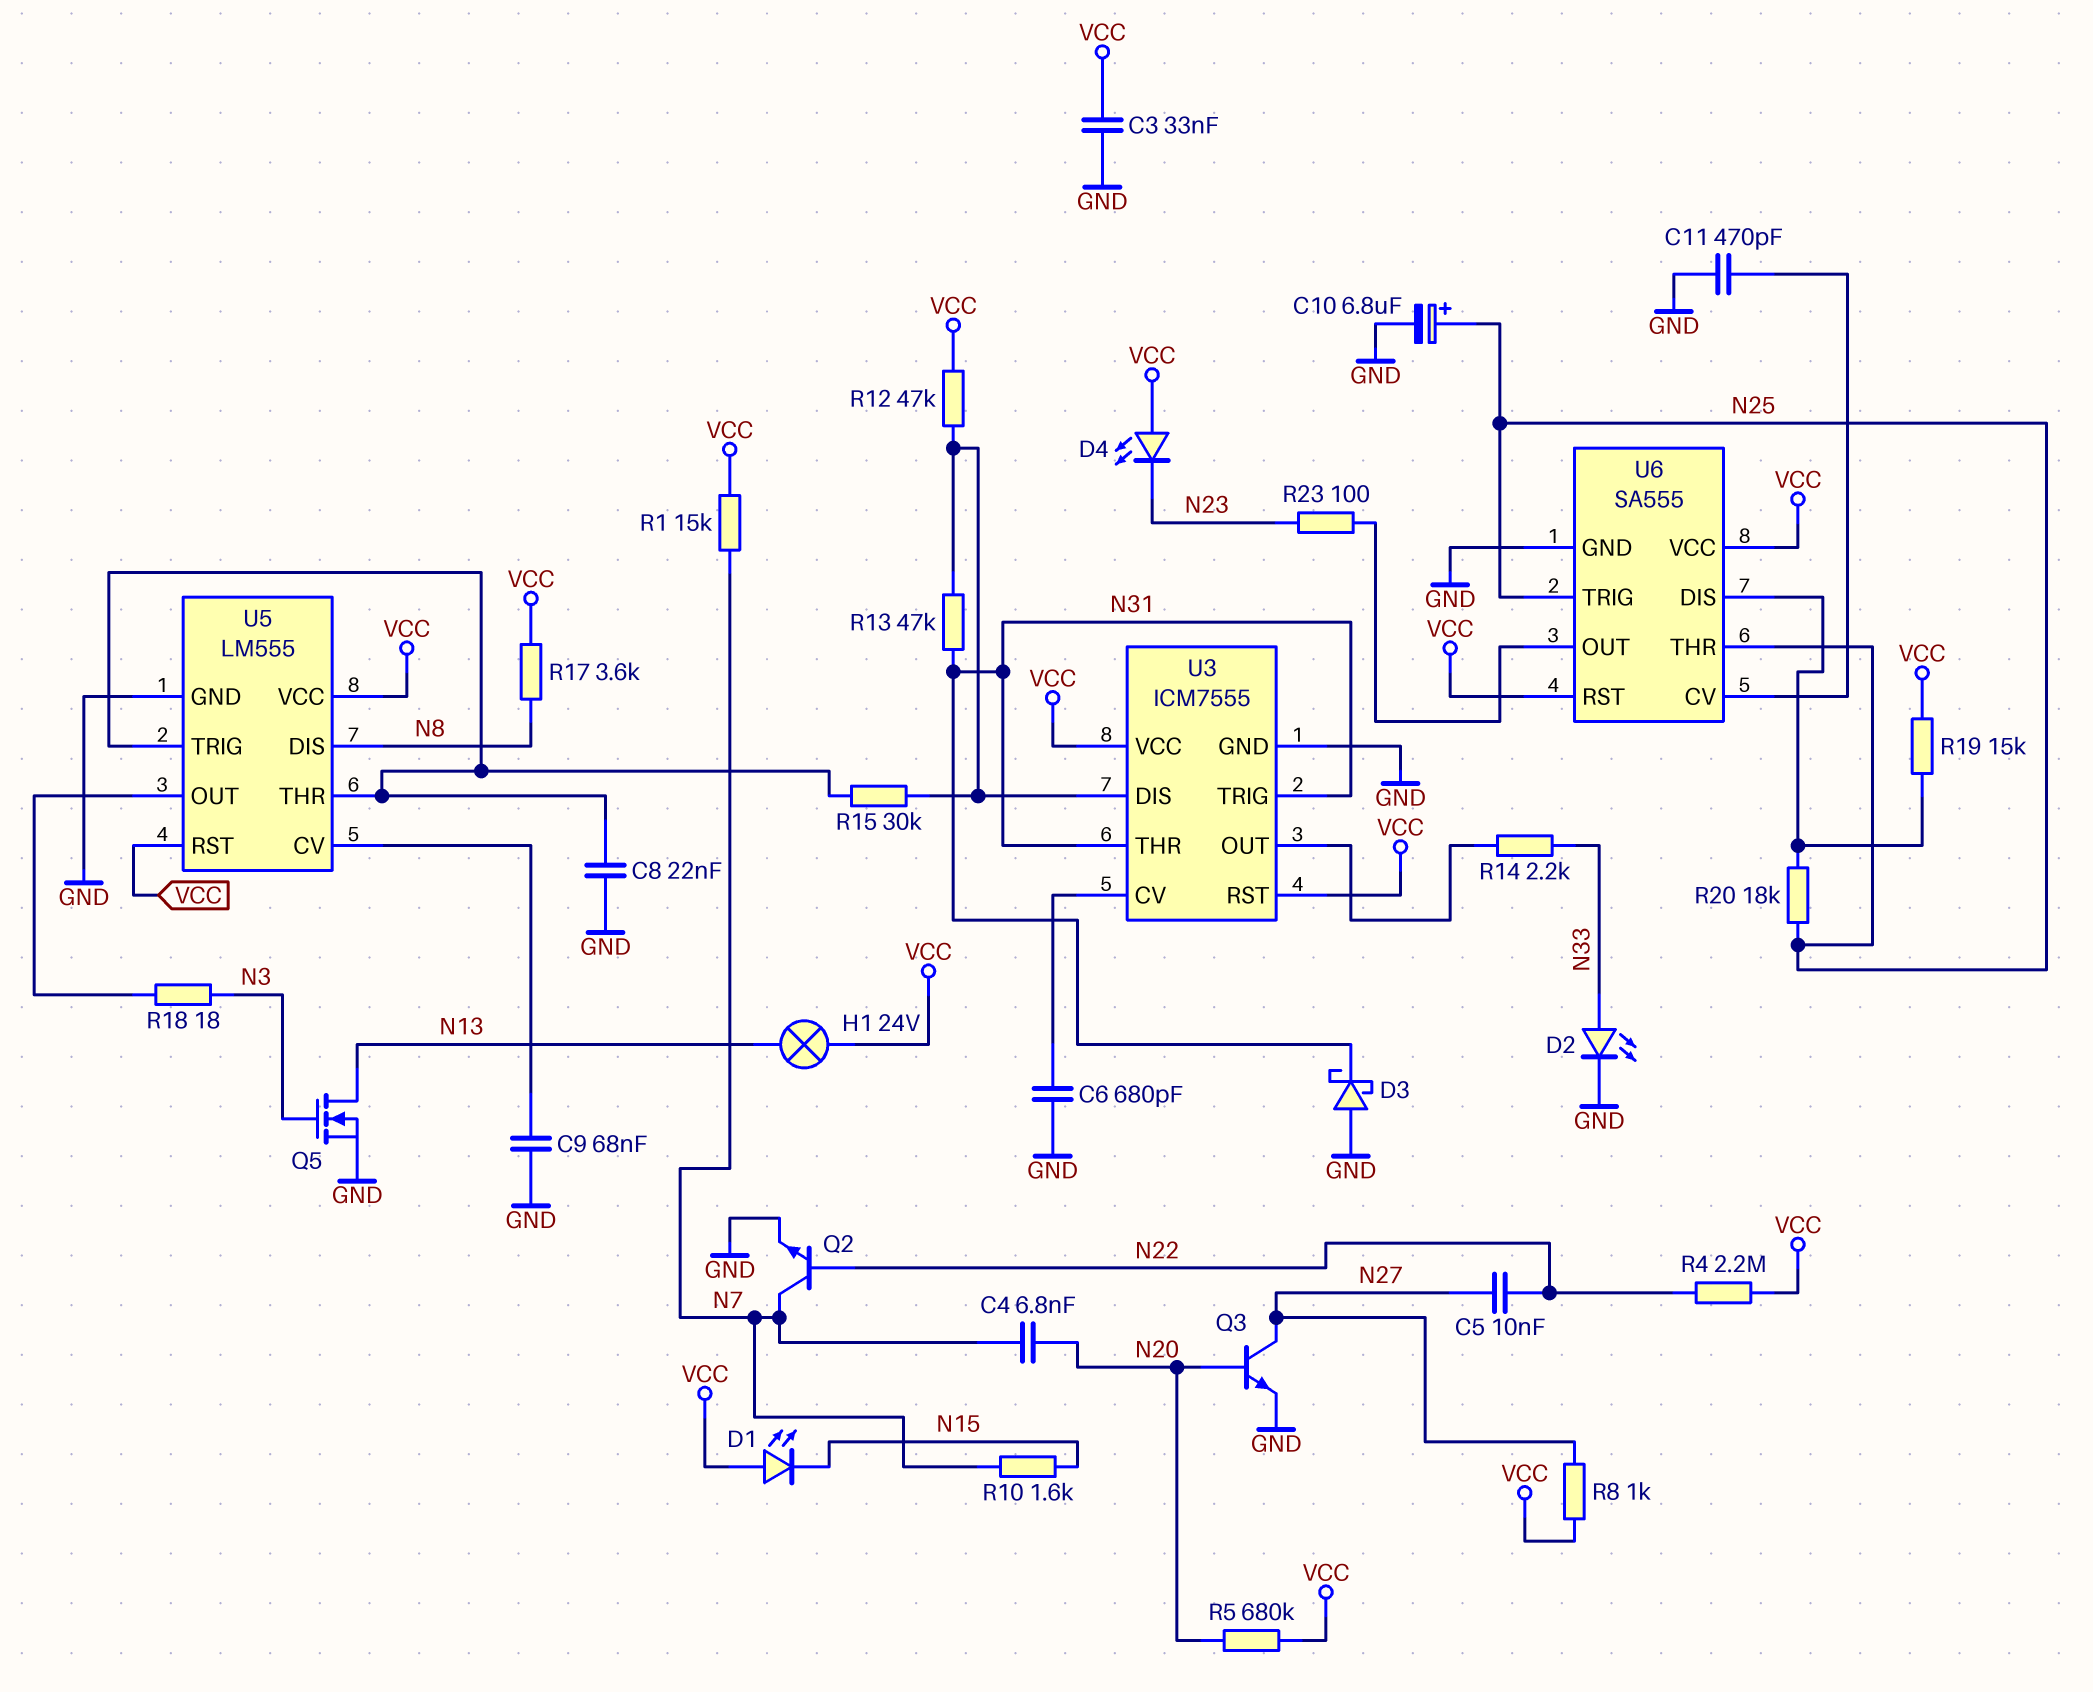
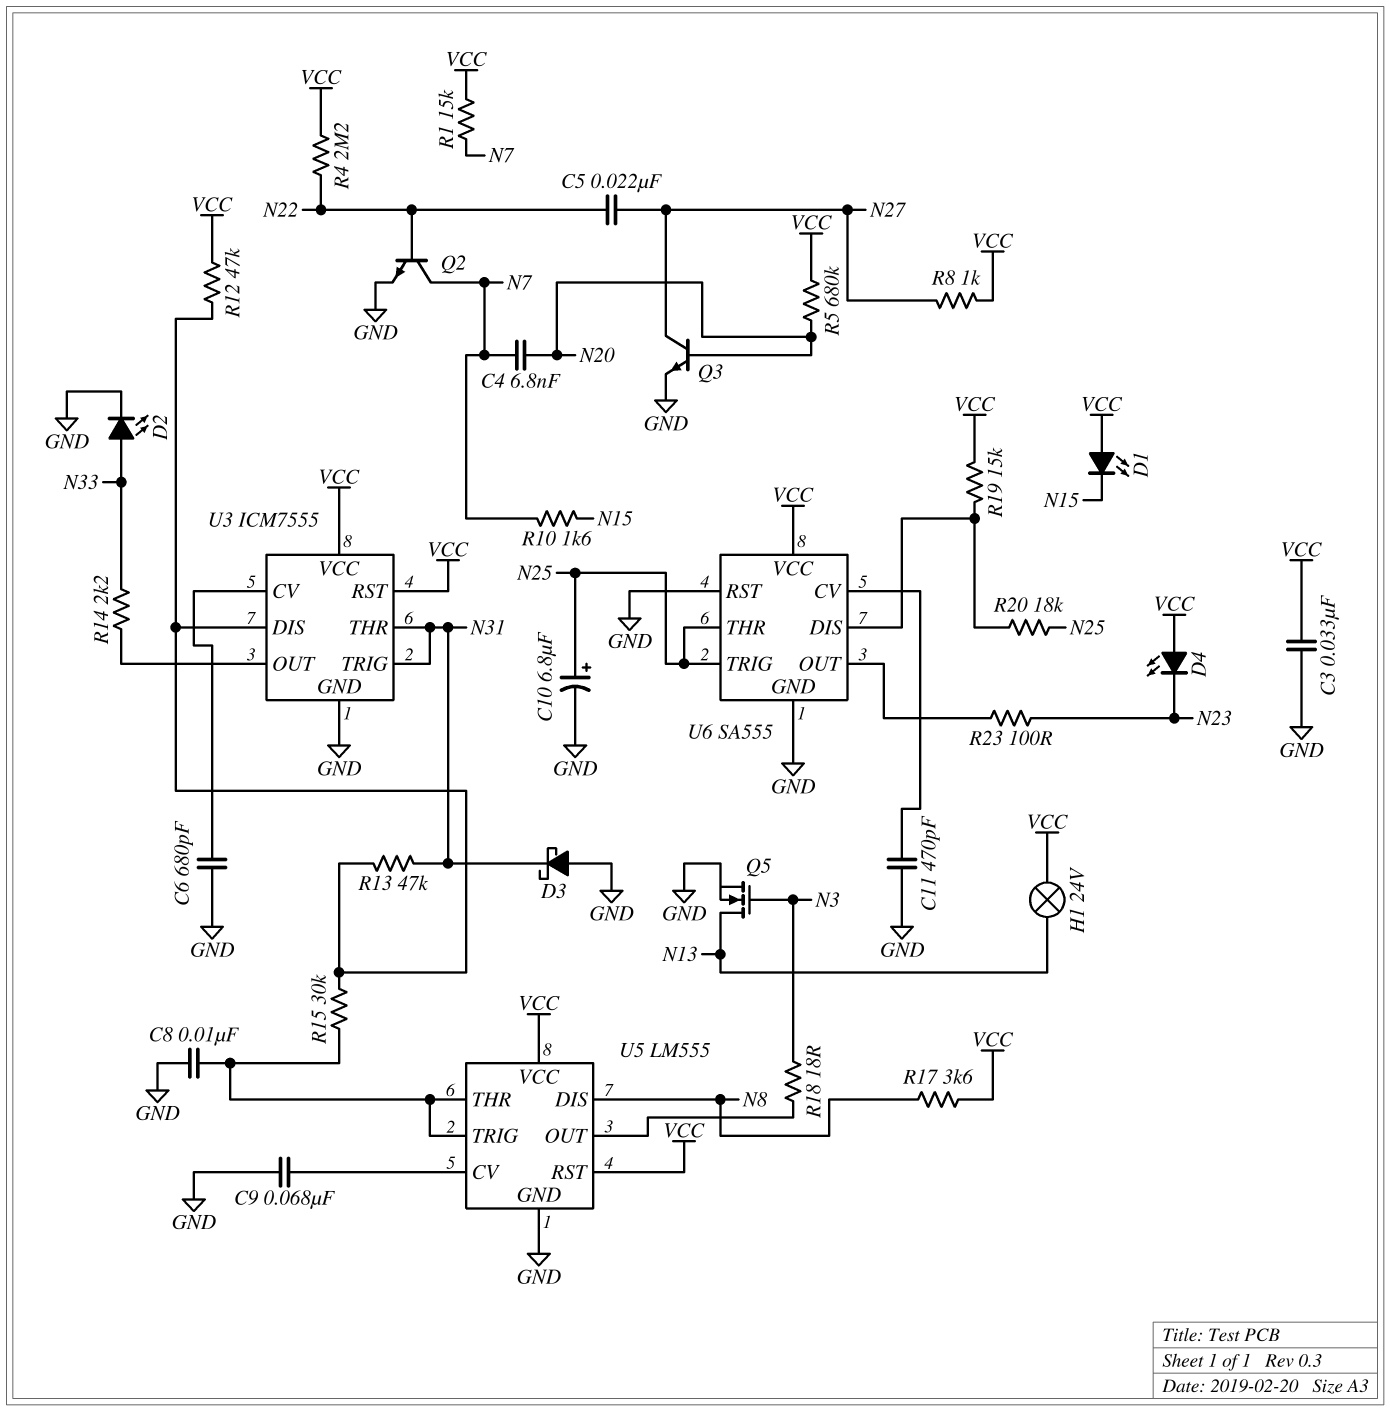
C5: 10nF (N22, N27) -> 22nF (N22, N27)
C8: 22nF (GND, U5/THR) -> 10nF (GND, U5/THR)
U6 pin RST: VCC -> GND

